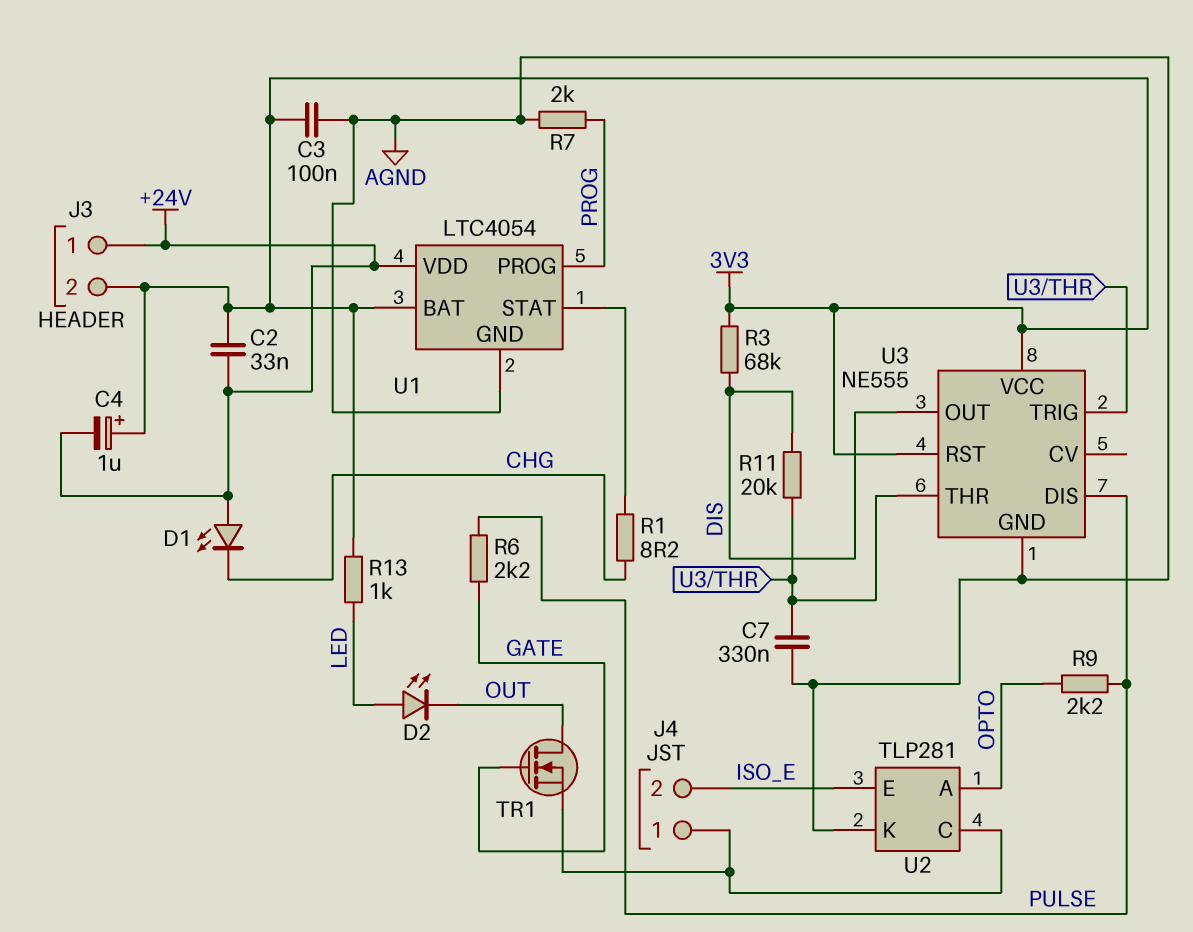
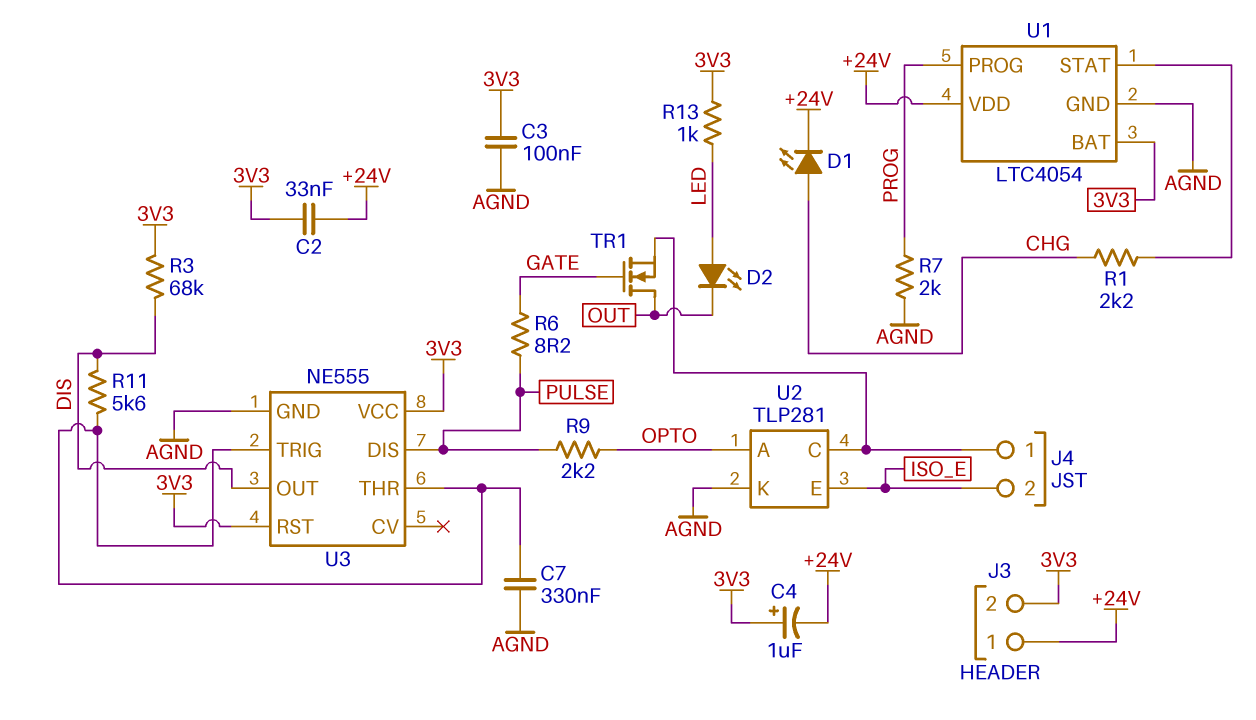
D1: LED (A +24V, K CHG) -> LED (A CHG, K +24V)
R1: 8.2 (CHG, U1/STAT) -> 2.2k (CHG, U1/STAT)
R6: 2.2k (GATE, PULSE) -> 8.2 (GATE, PULSE)
R11: 20k (DIS, U3/THR) -> 5.6k (DIS, U3/THR)

